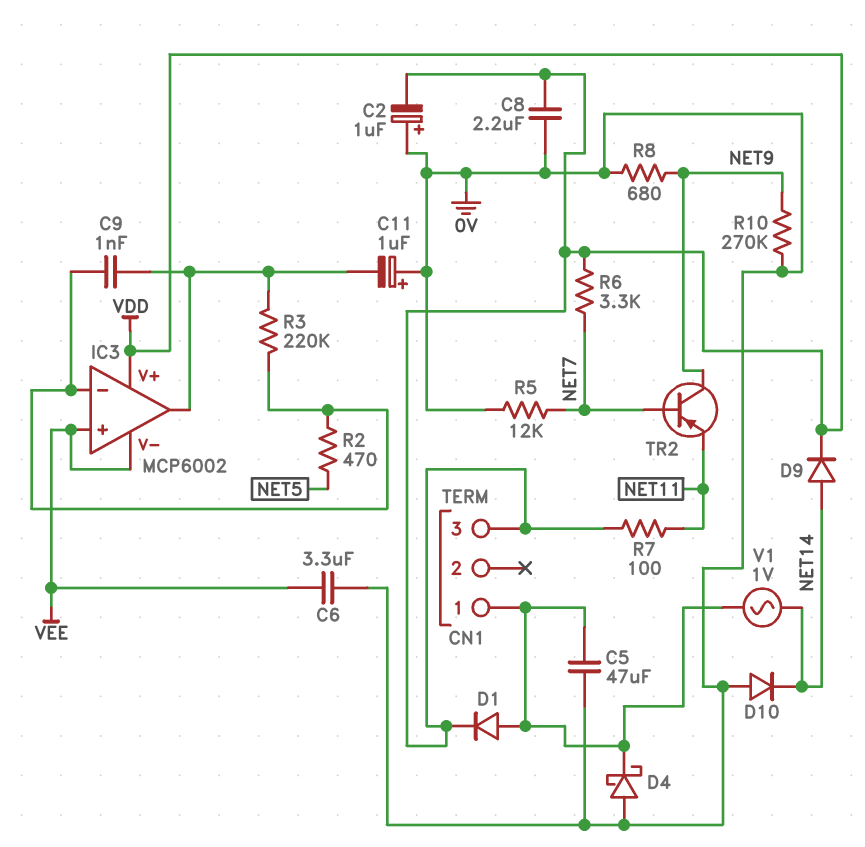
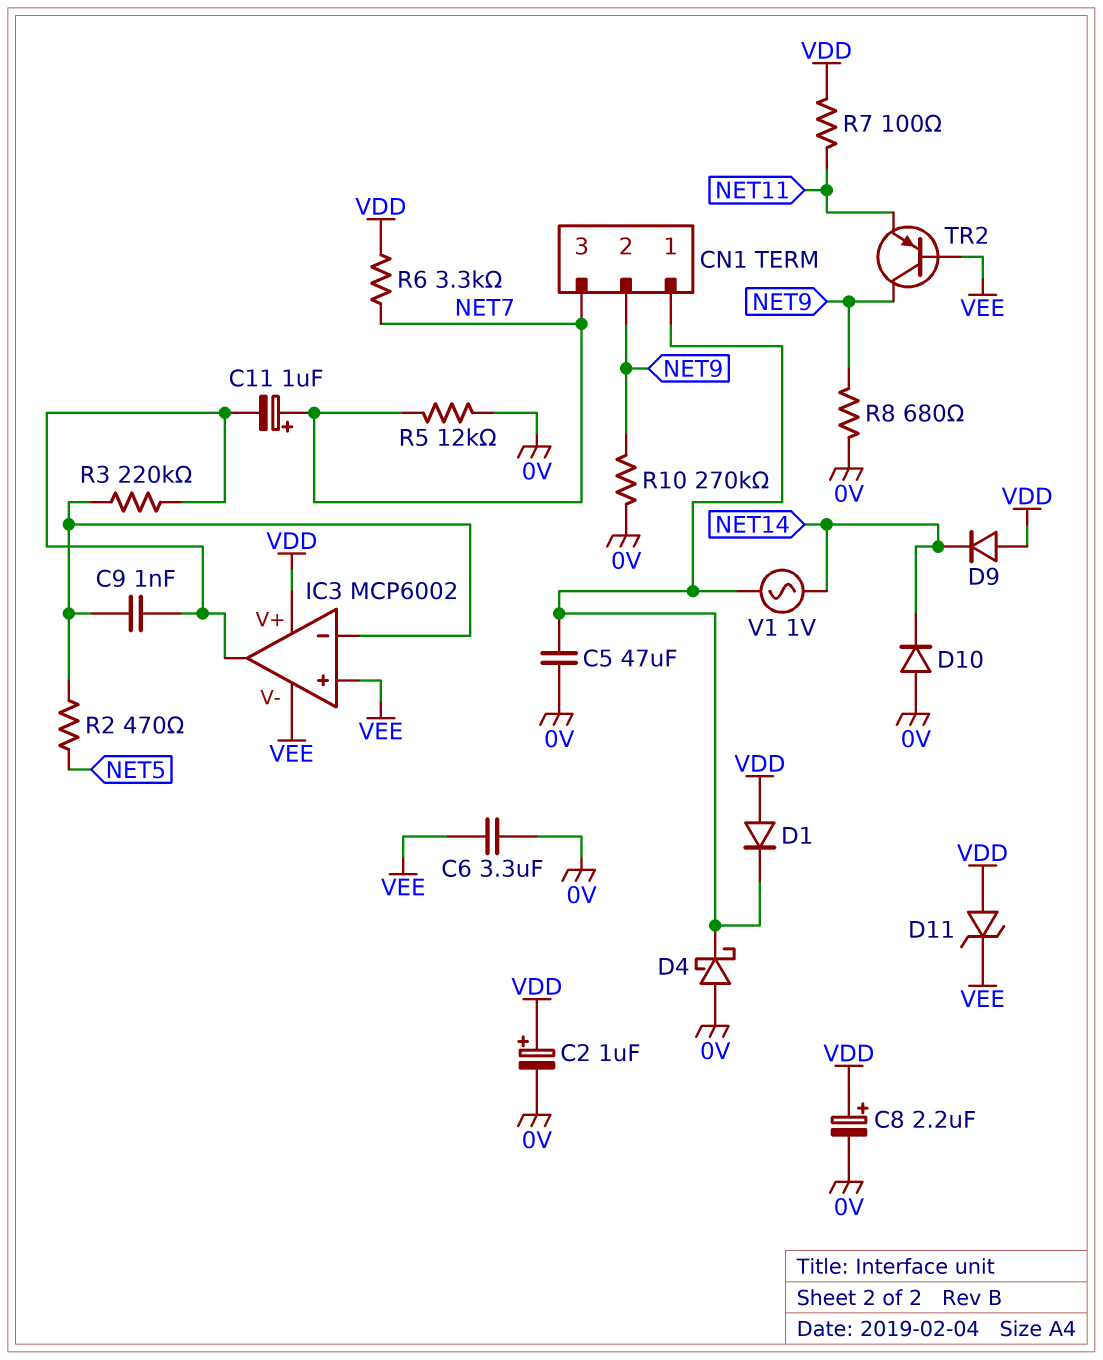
C2: 1uF (plus 0V, minus VDD) -> 1uF (plus VDD, minus 0V)
C8: 2.2uF (0V, VDD) -> 2.2uF (plus VDD, minus 0V)
C11: 1uF (plus 0V, minus IC3/out) -> 1uF (plus NET7, minus IC3/out)
CN1 pin 2: none -> NET9
CN1 pin 3: VDD -> NET7
D1: diode (A CN1/1, K VDD) -> diode (A VDD, K CN1/1)
D9: diode (A NET14, K VDD) -> diode (A VDD, K NET14)
D11: none -> zener (A VDD, K VEE)
TR2: PNP (B NET7, C NET9, E NET11) -> PNP (B VEE, C NET9, E NET11)

